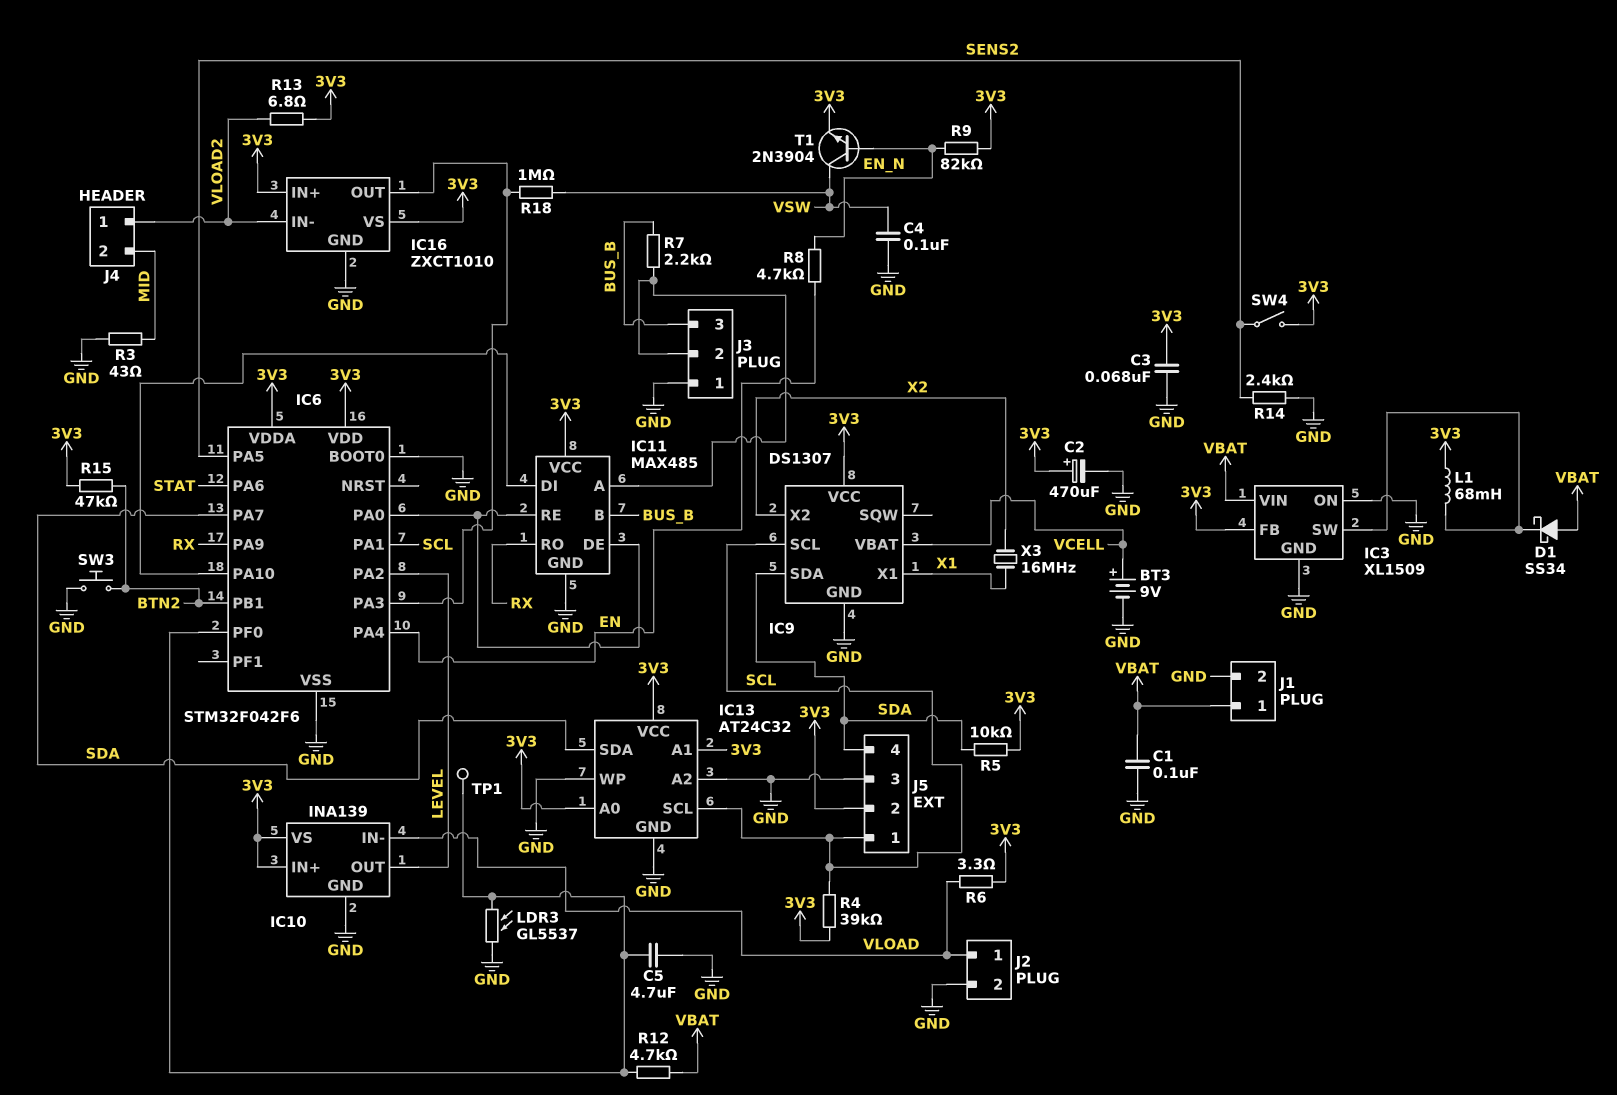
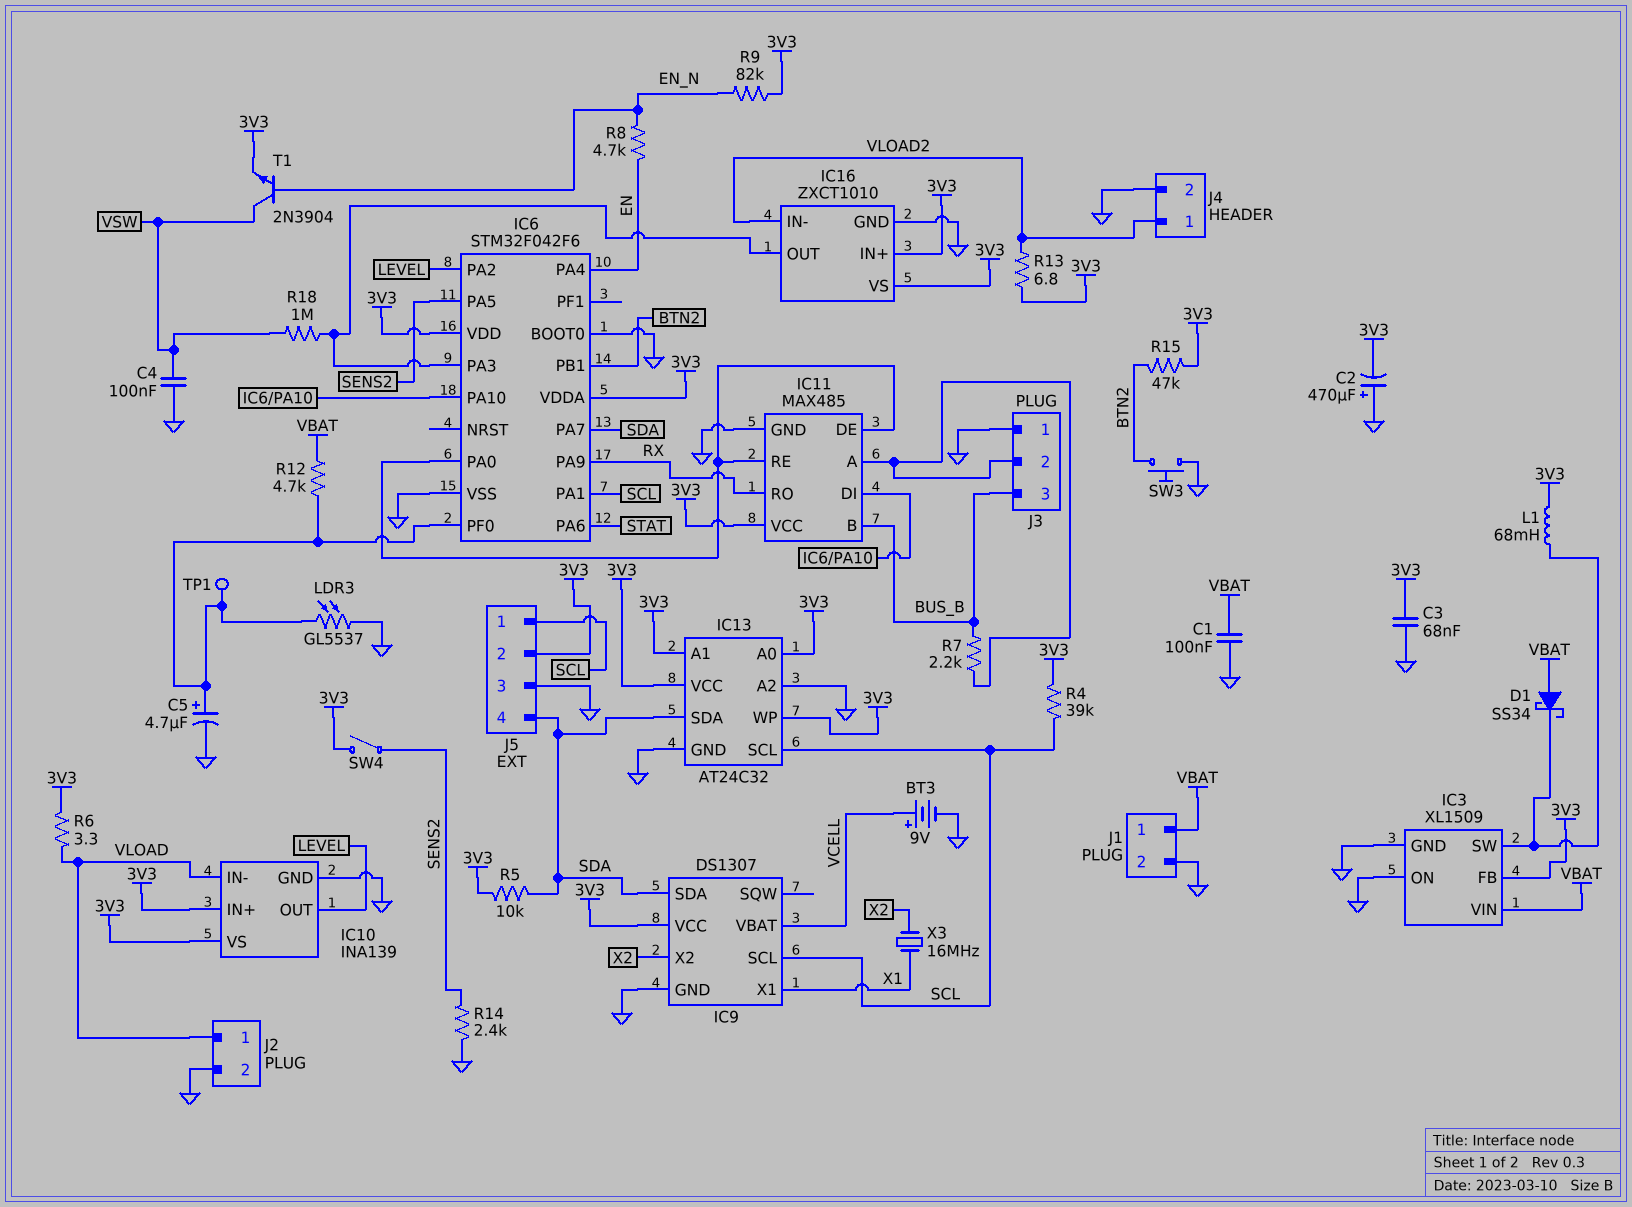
C2: 470uF (plus 3V3, minus GND) -> 470uF (plus GND, minus 3V3)
C5: 4.7uF (GND, IC6/PF0) -> 4.7uF (plus IC6/PF0, minus GND)
IC13 pin WP: GND -> 3V3
J4 pin 2: MID -> GND
R3: 43 (GND, MID) -> none

